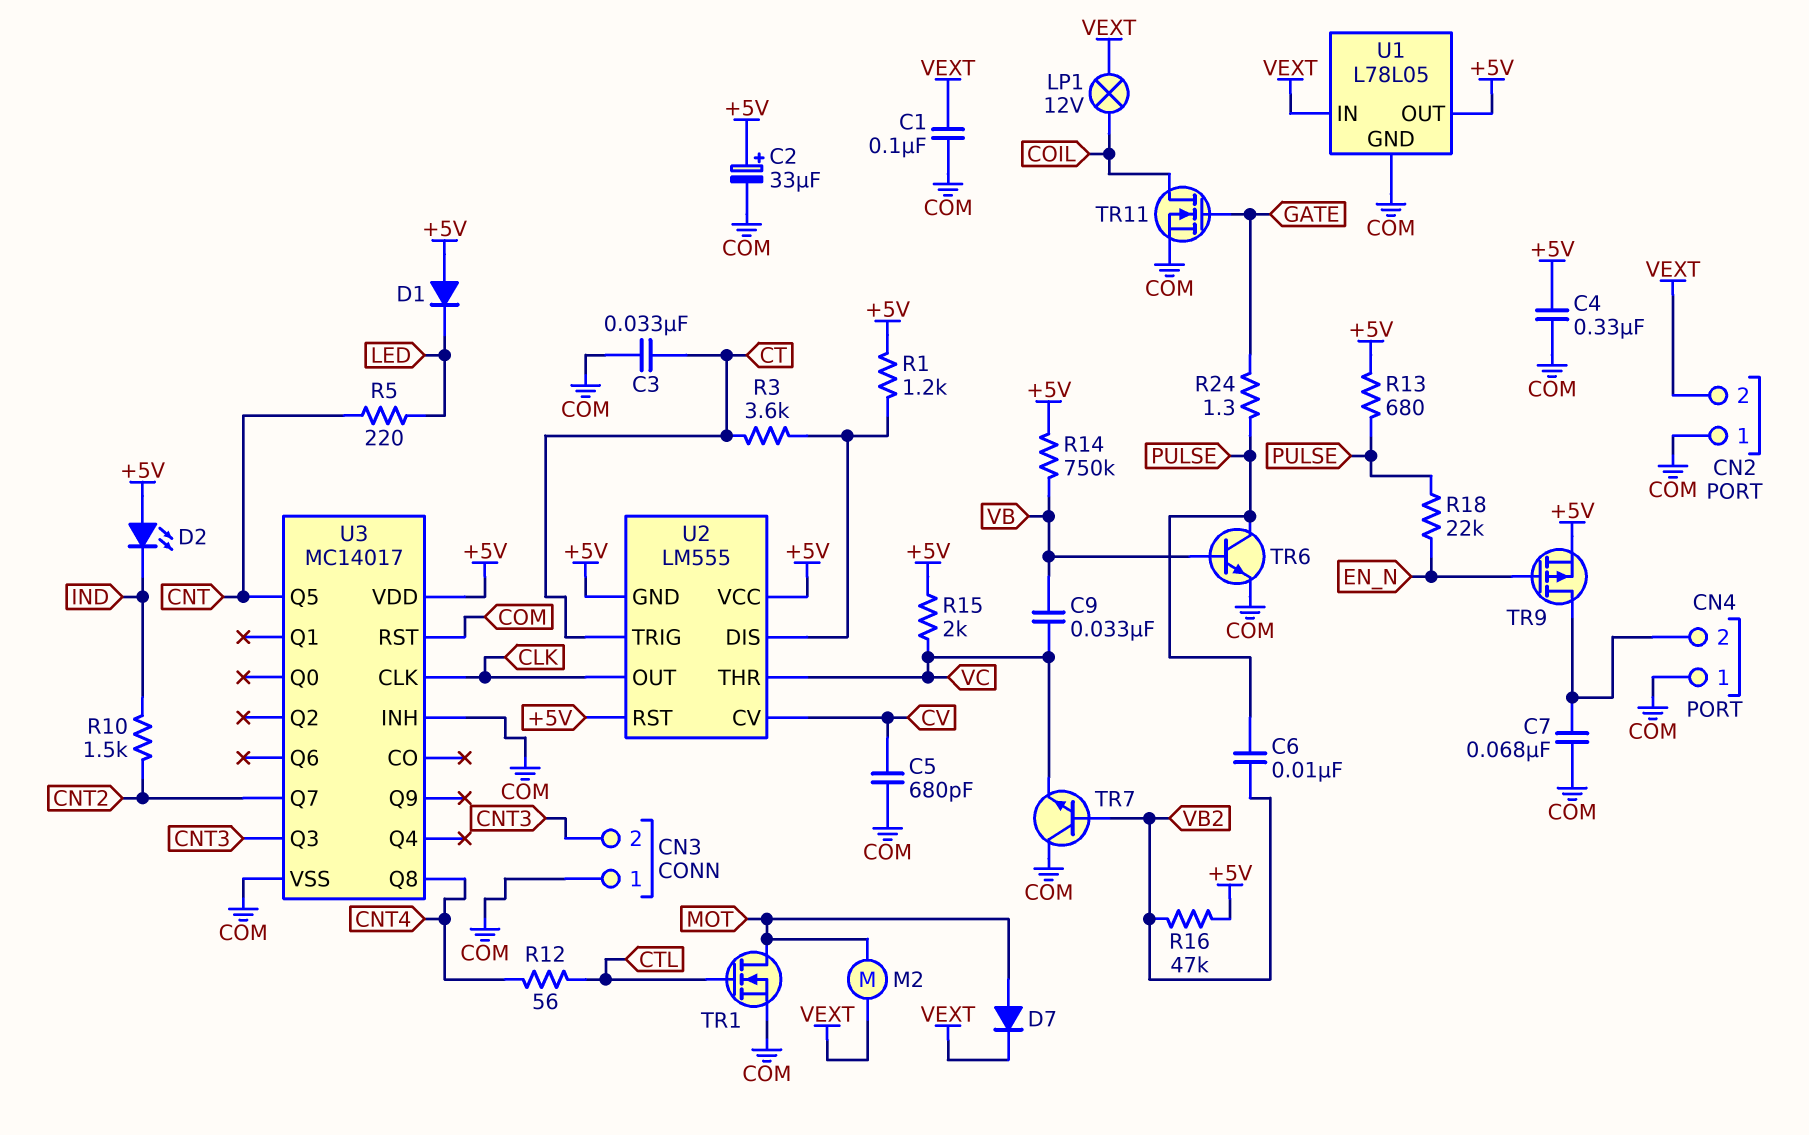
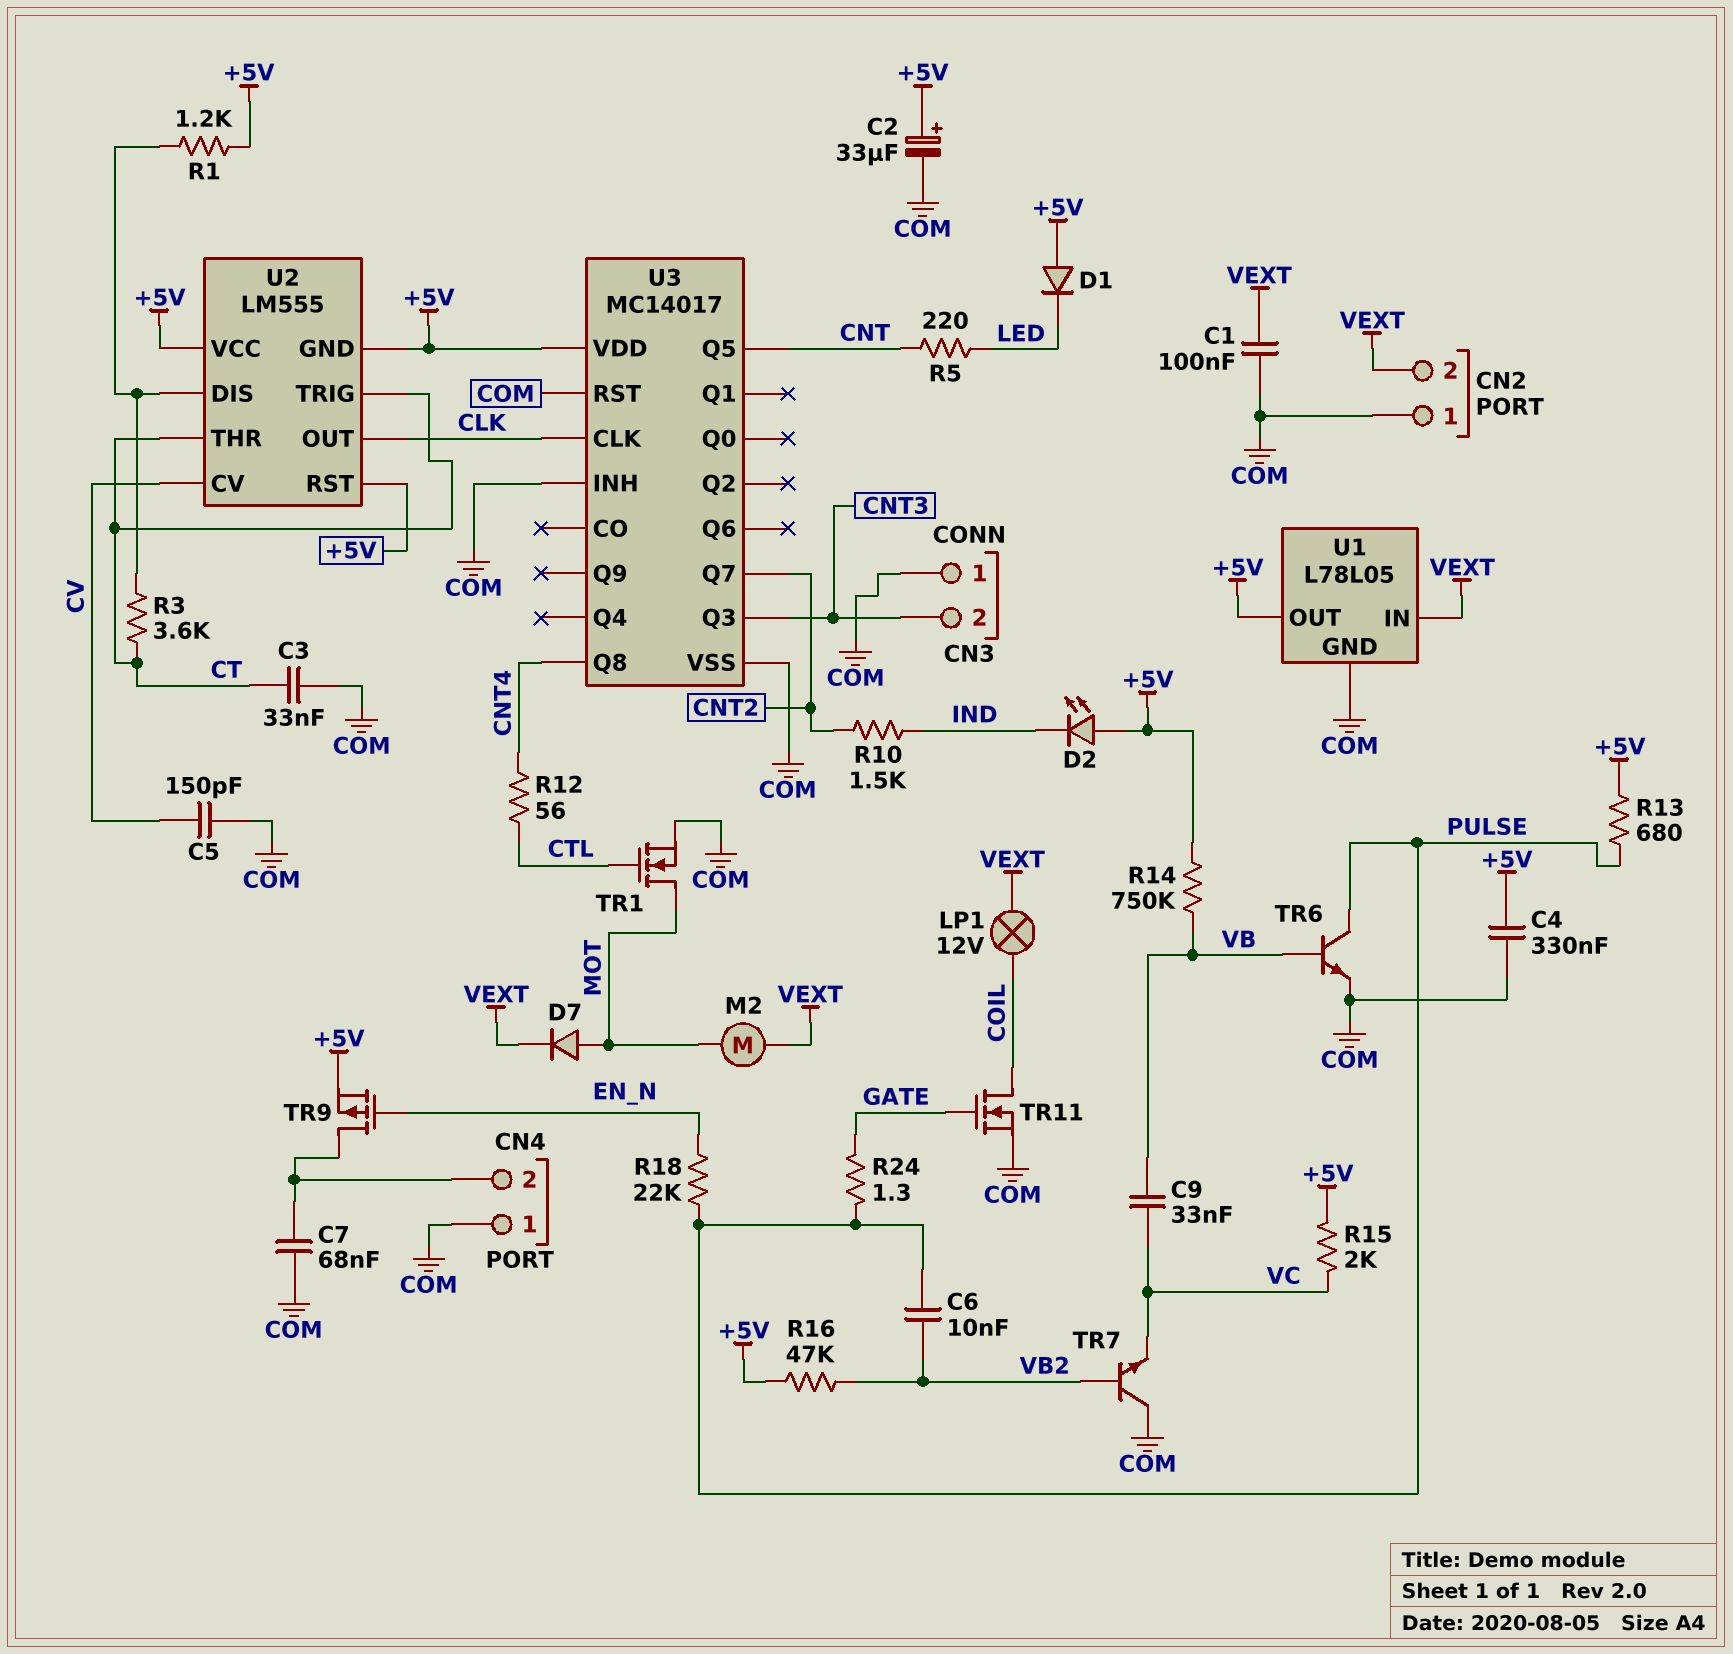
C5: 680pF (COM, CV) -> 150pF (COM, CV)
U2 pin THR: VC -> CT

